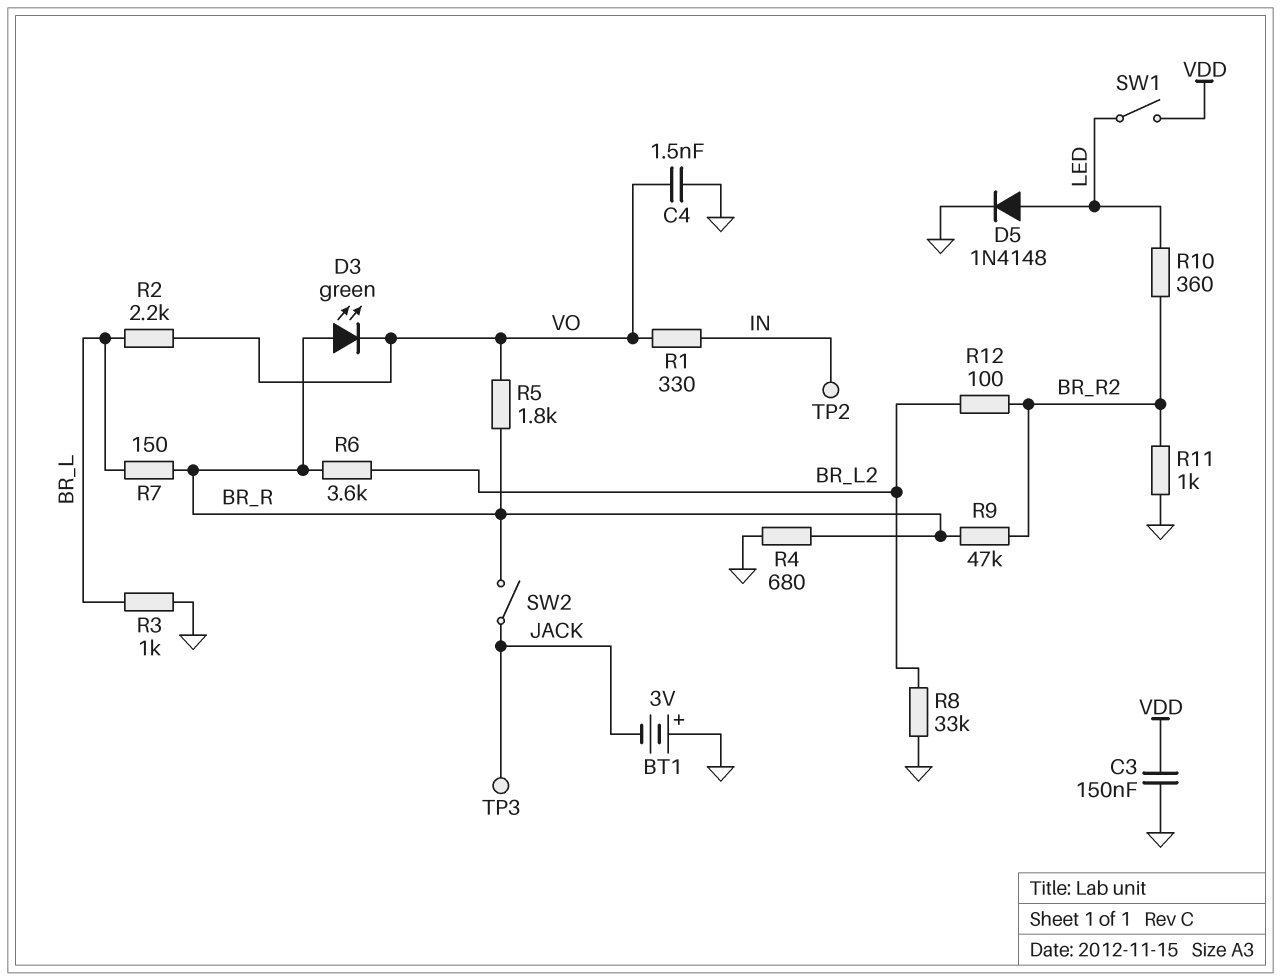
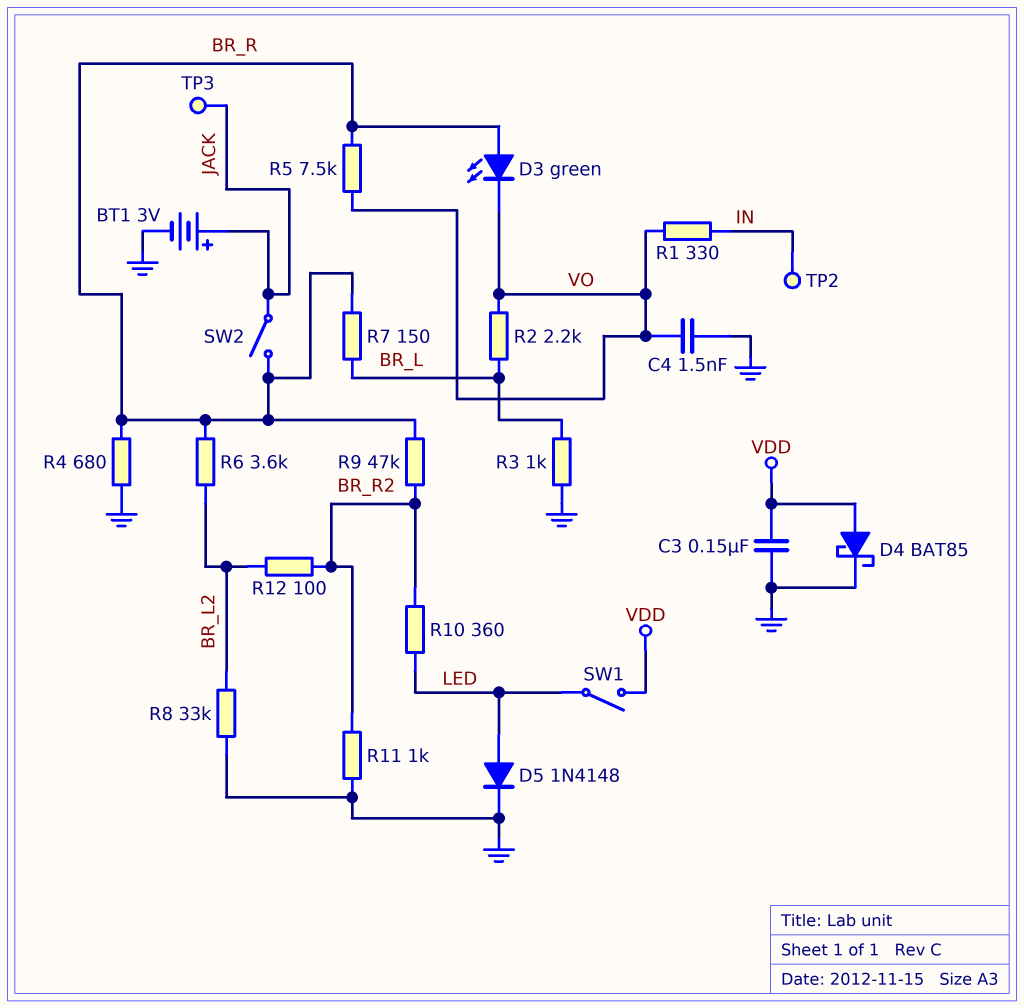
BT1: 3V (plus GND, minus JACK) -> 3V (plus JACK, minus GND)
D4: none -> schottky BAT85 (A VDD, K GND)
R5: 1.8k (BR_R, VO) -> 7.5k (BR_R, VO)

